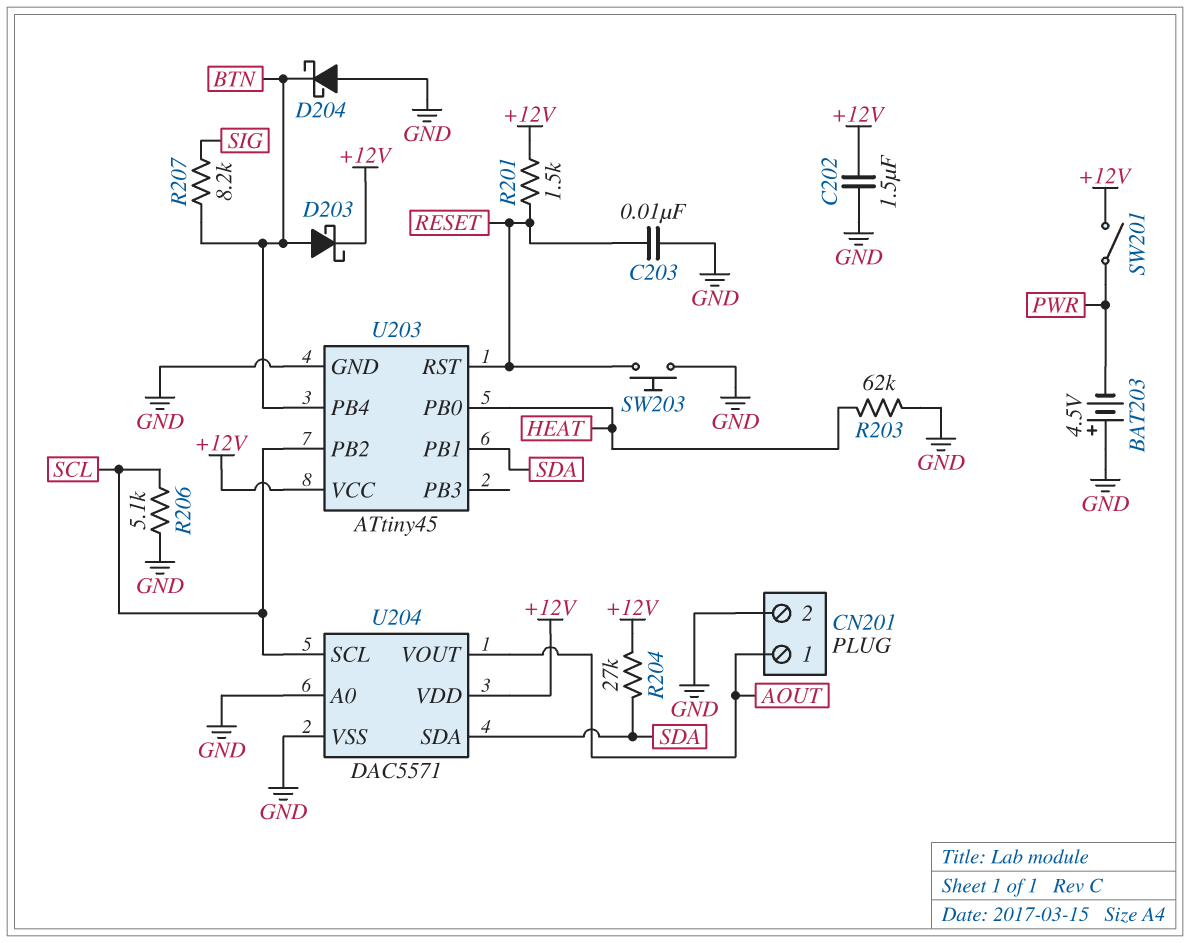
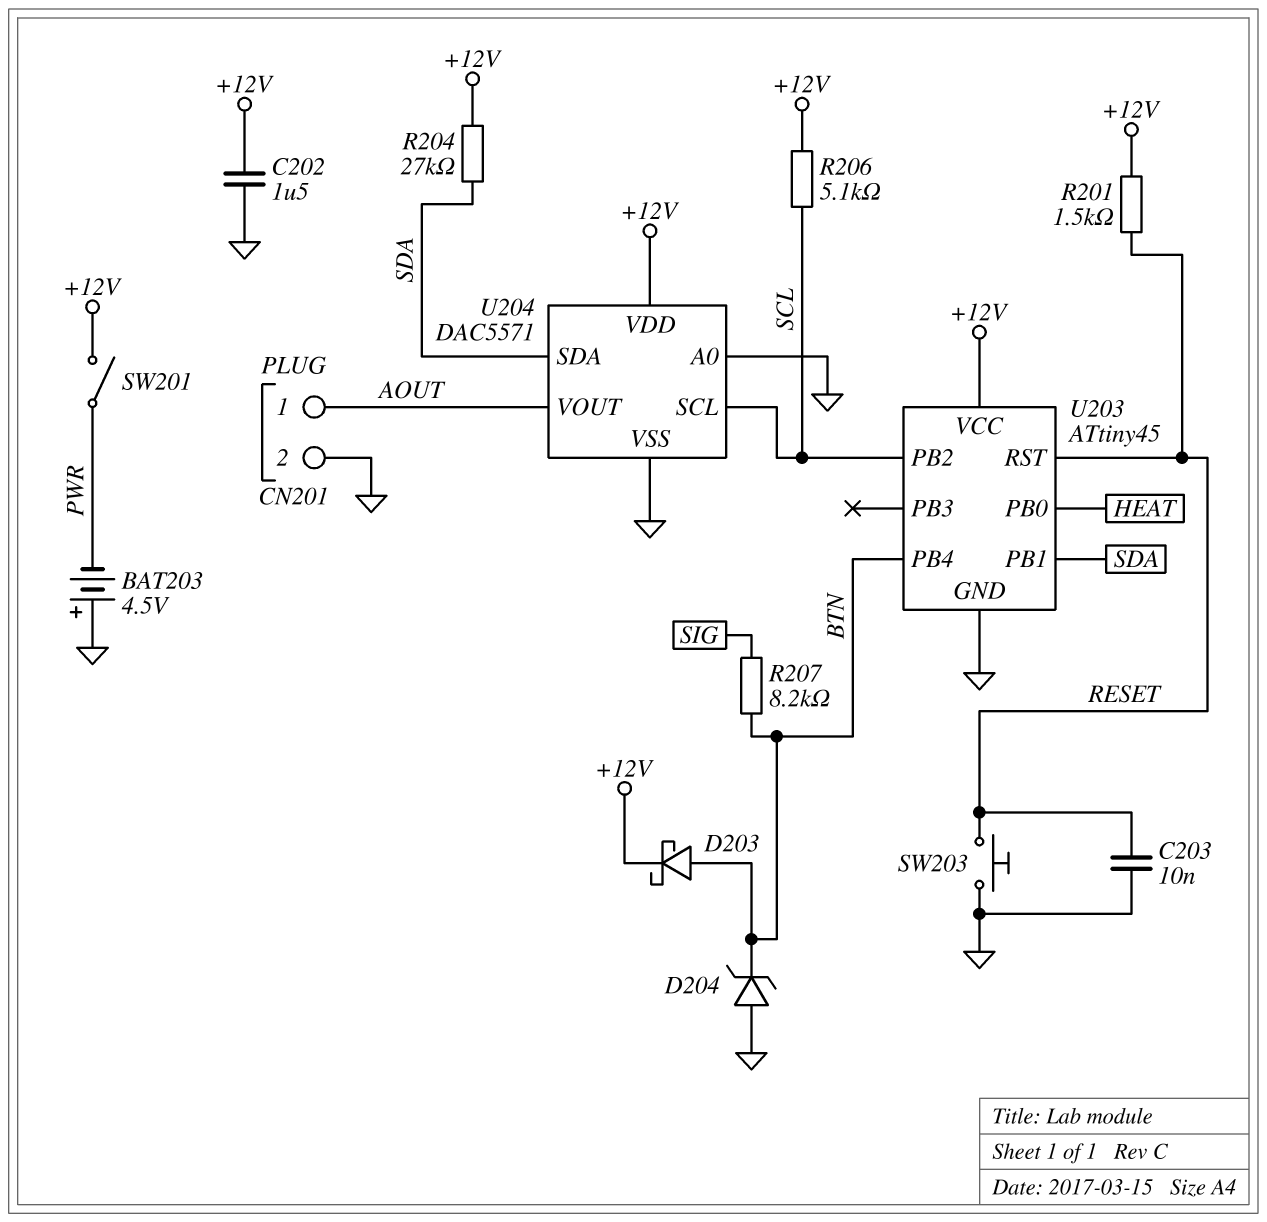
D204: schottky (A GND, K BTN) -> zener (A GND, K BTN)
R203: 62k (GND, HEAT) -> none
R206: 5.1k (GND, SCL) -> 5.1k (+12V, SCL)

